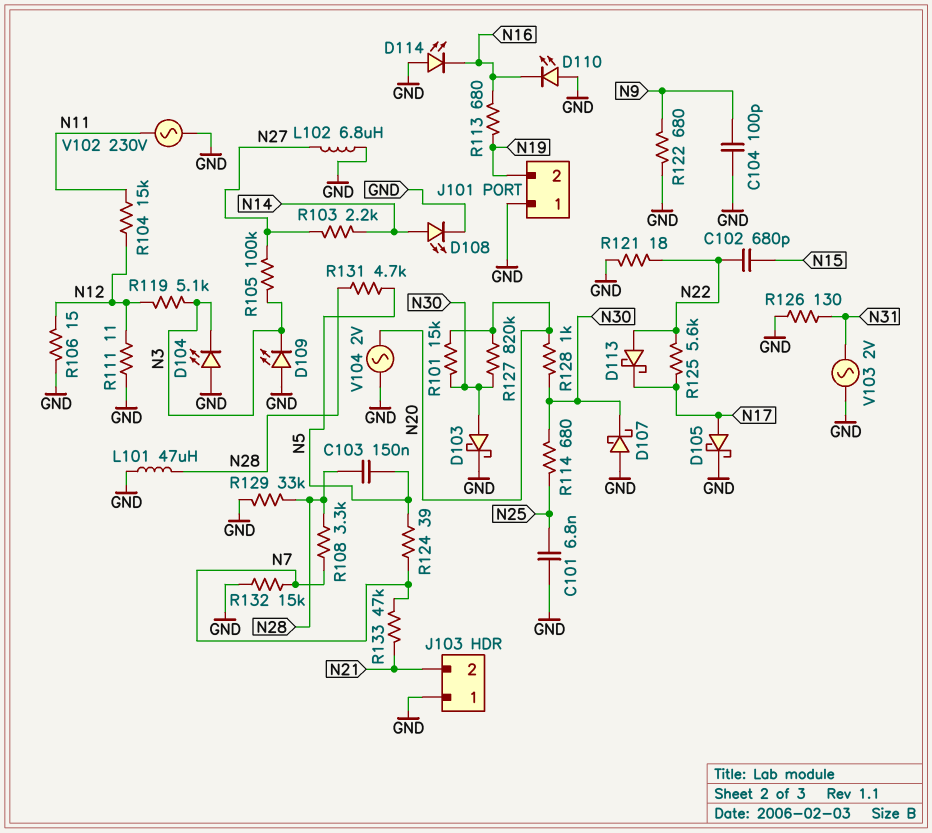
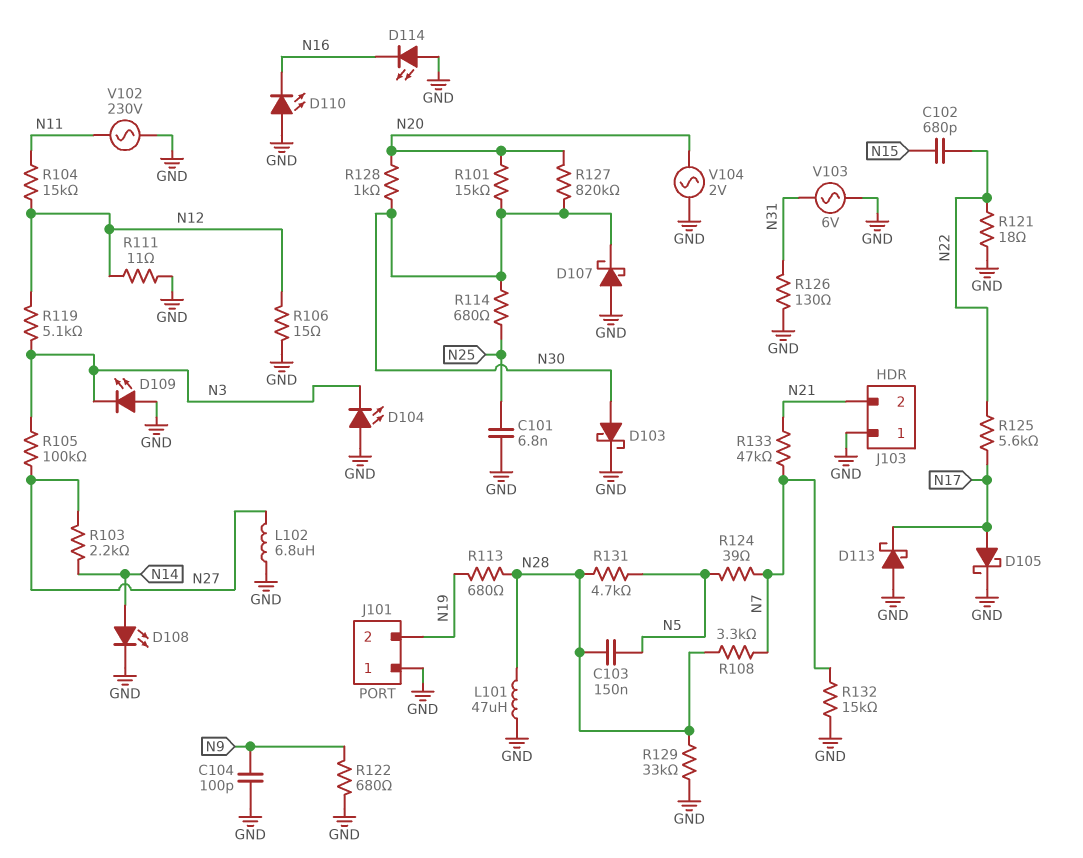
D113: schottky (A N22, K N17) -> schottky (A GND, K N17)
R113: 680 (N16, N19) -> 680 (N19, N28)
V103: AC 2V (GND, N31) -> AC 6V (GND, N31)

